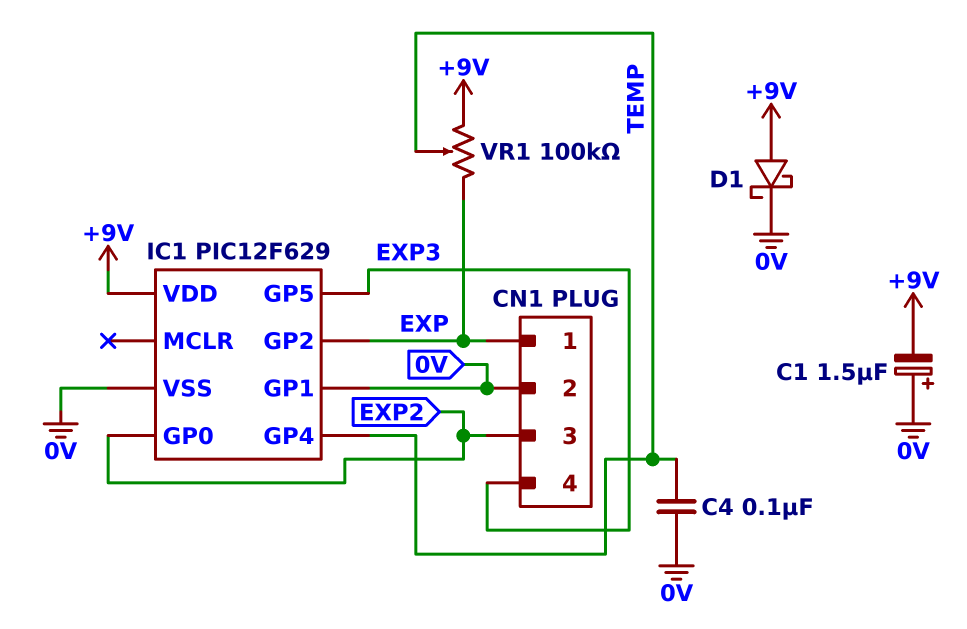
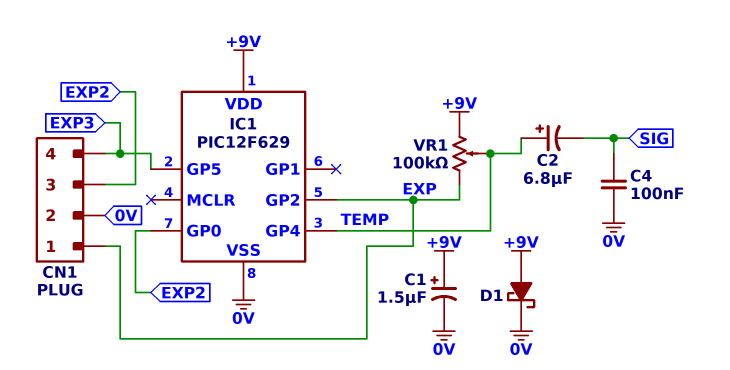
C1: 1.5uF (plus 0V, minus +9V) -> 1.5uF (plus +9V, minus 0V)
C2: none -> 6.8uF (plus TEMP, minus SIG)
C4: 100nF (0V, TEMP) -> 100nF (0V, SIG)
IC1 pin GP1: 0V -> none

